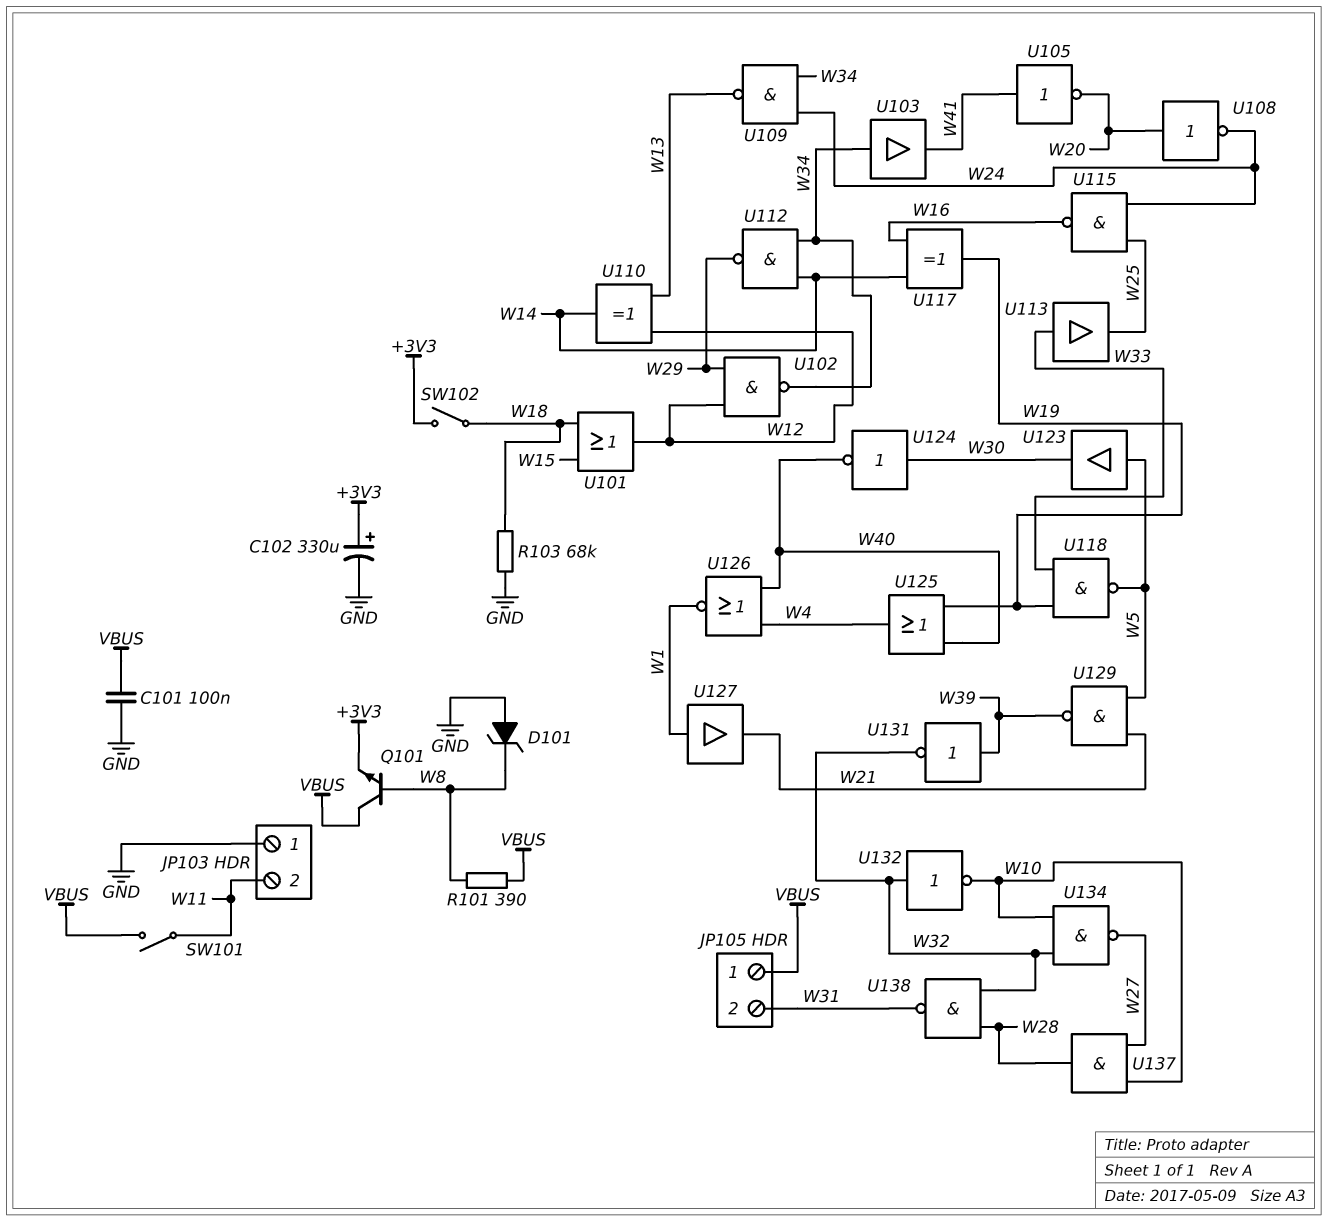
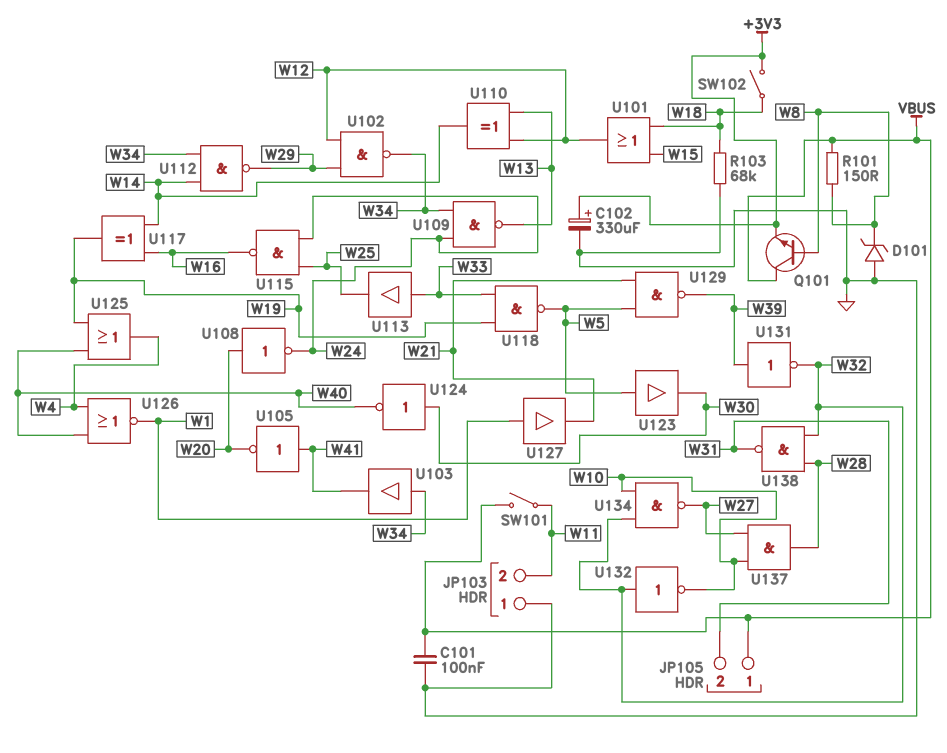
R101: 390 (VBUS, W8) -> 150 (VBUS, W8)

